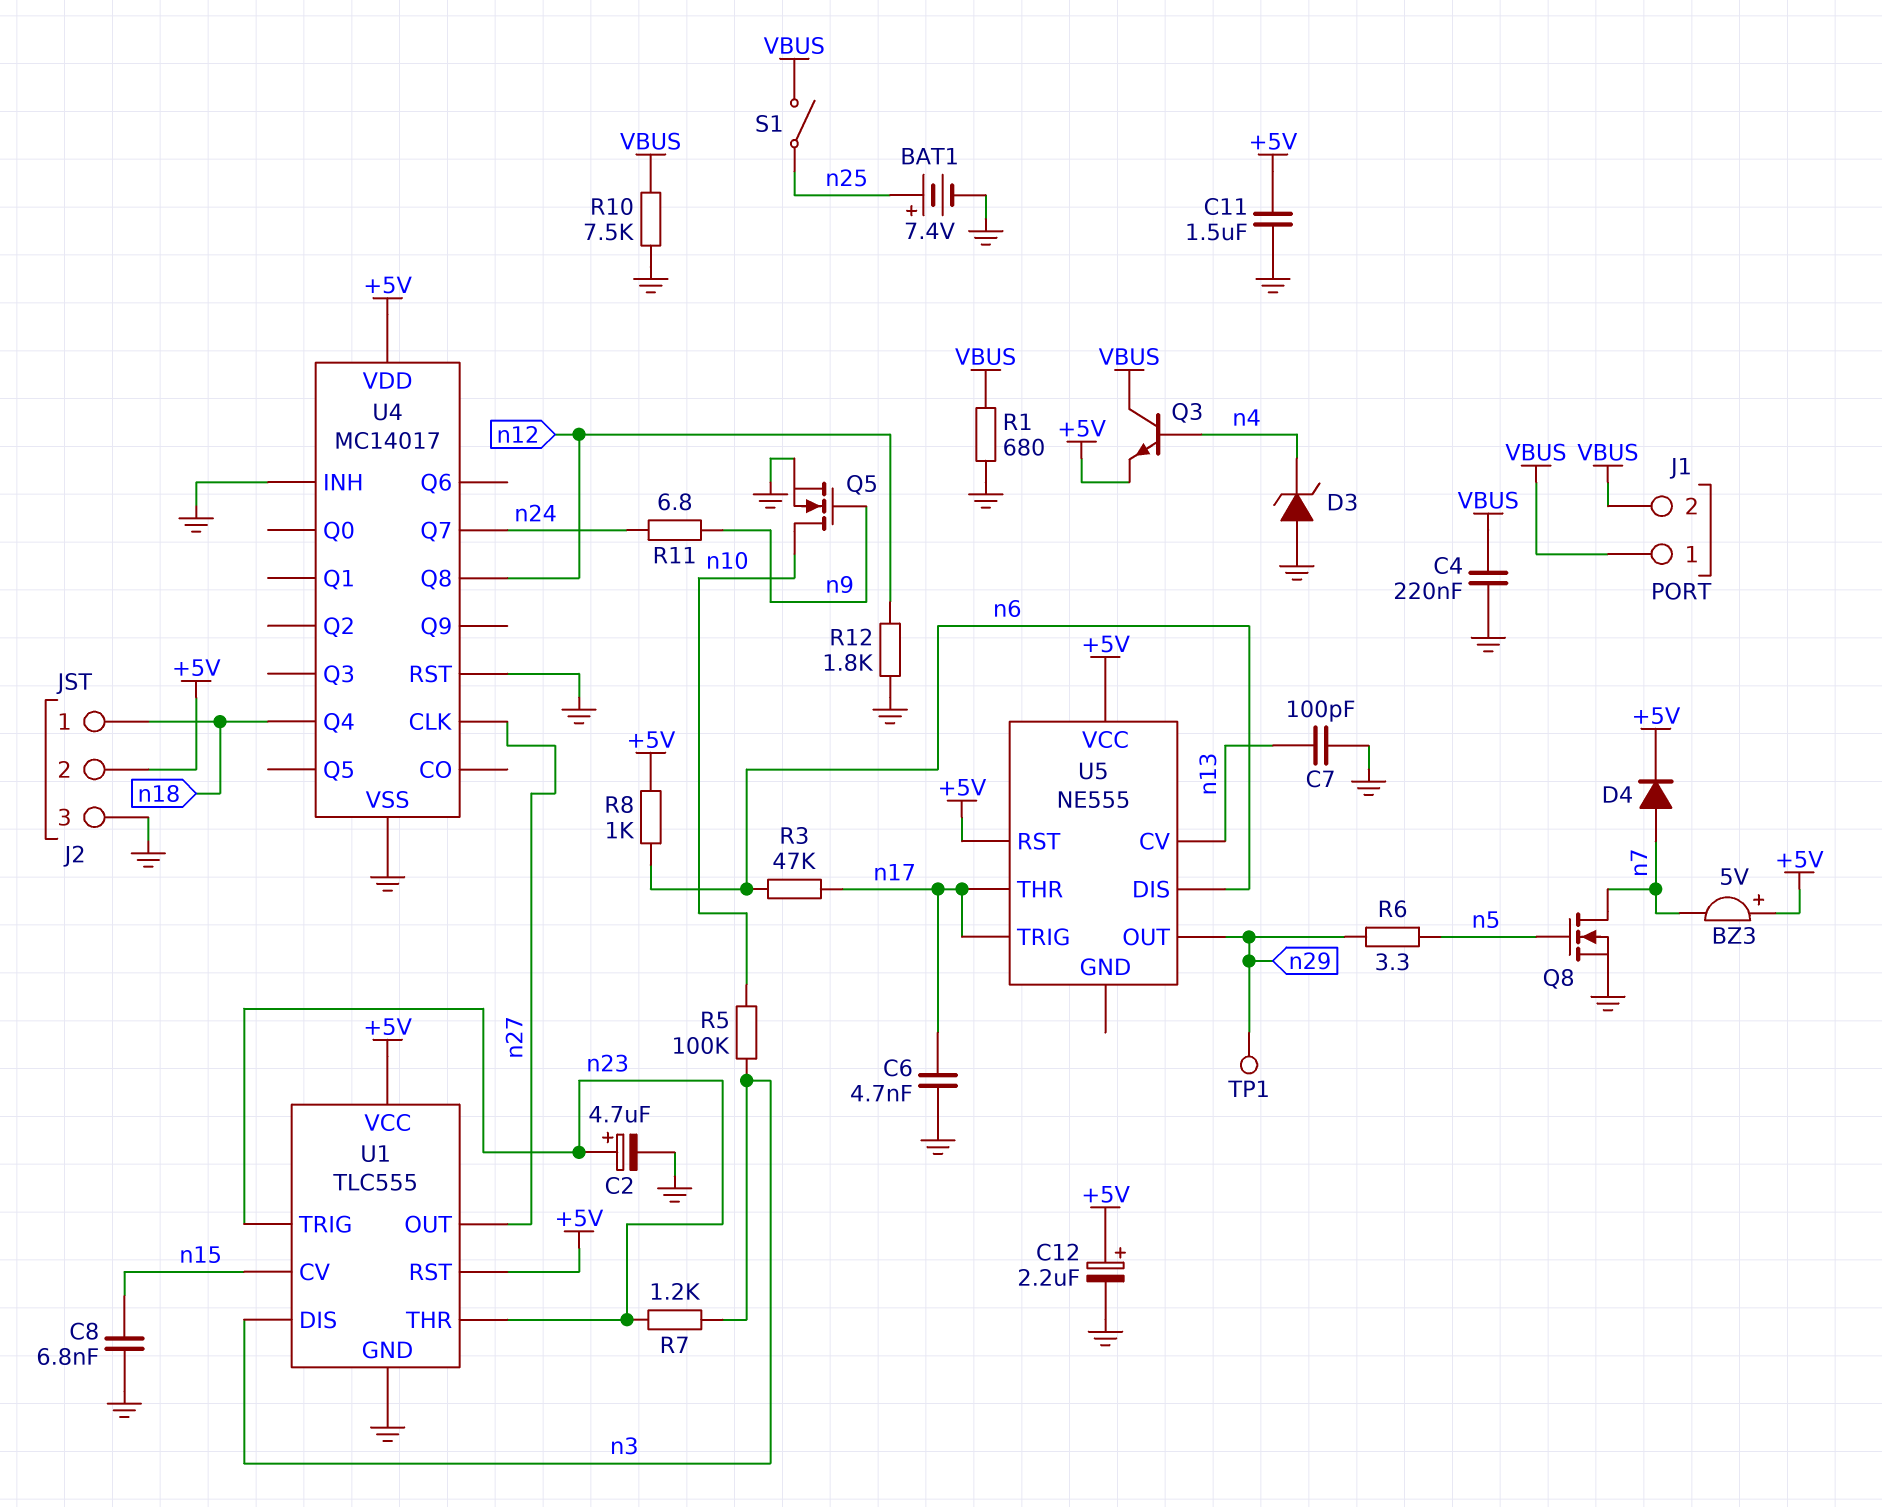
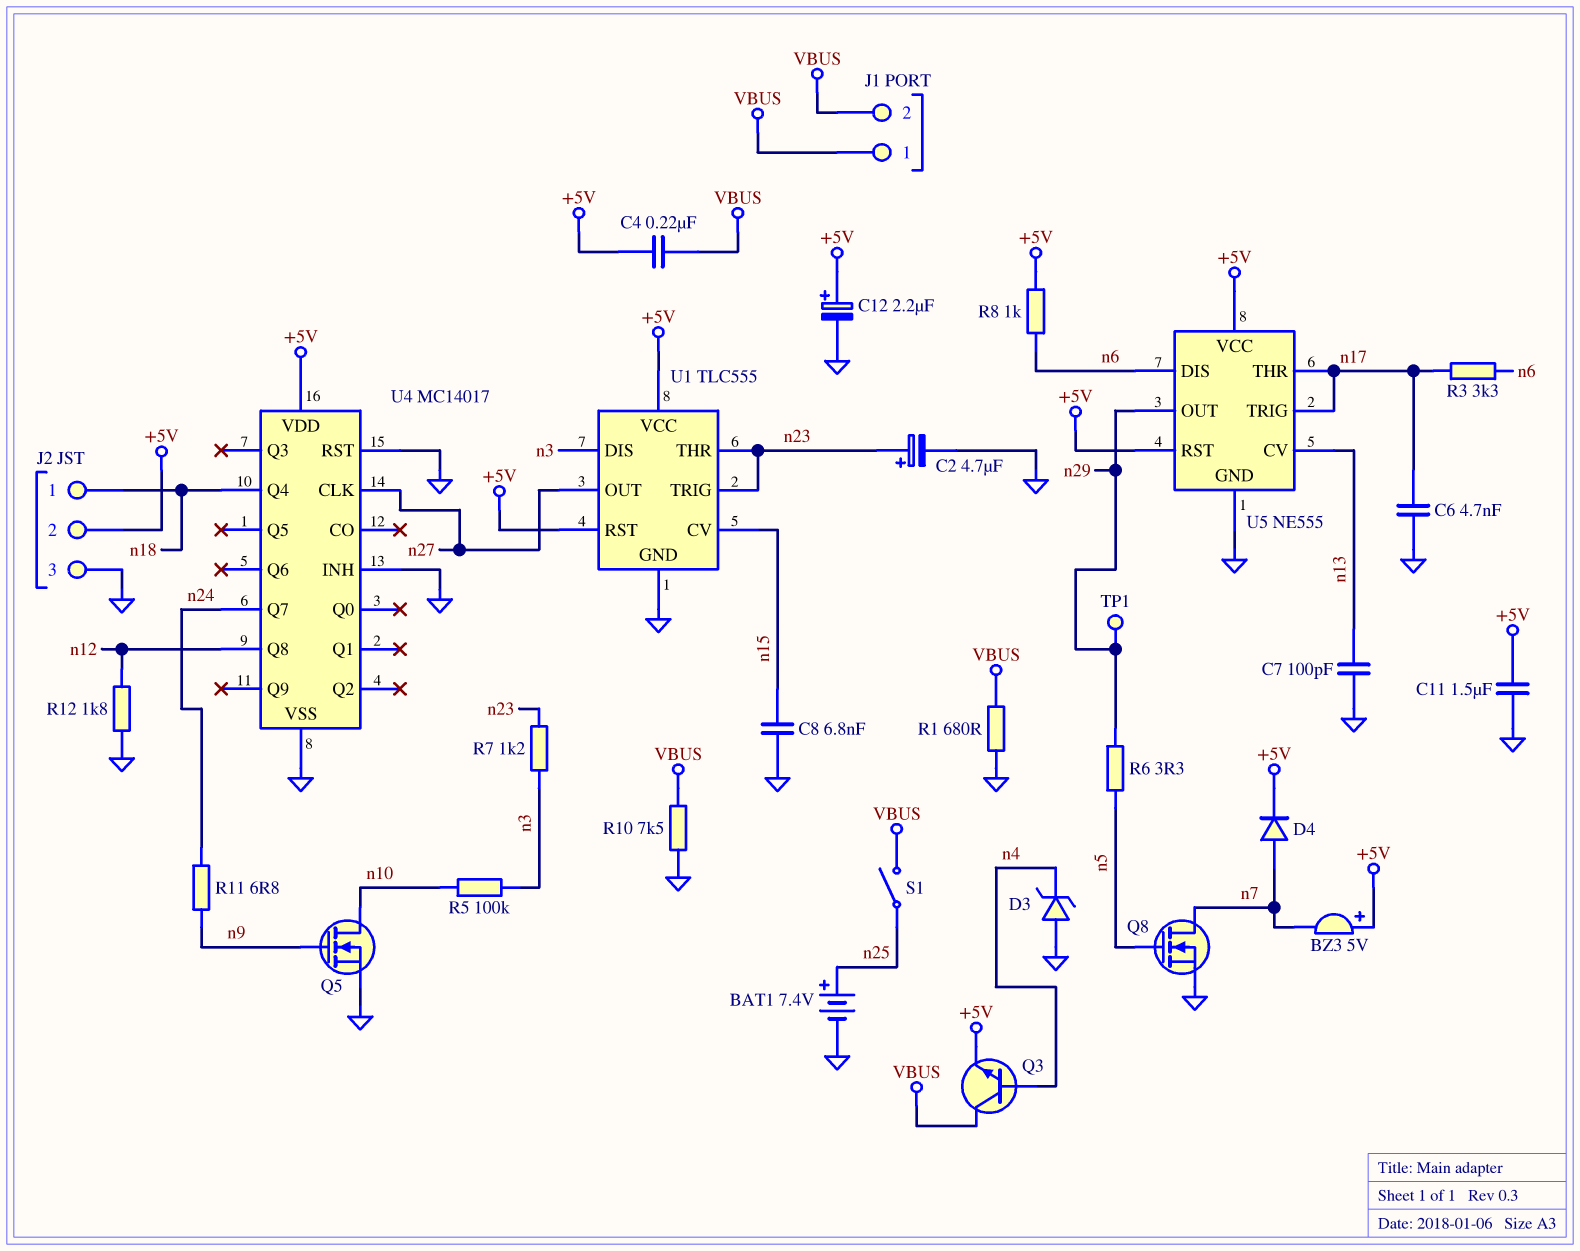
C4: 220nF (GND, VBUS) -> 220nF (+5V, VBUS)
R3: 47k (n6, n17) -> 3.3k (n6, n17)
U5 pin GND: none -> GND

